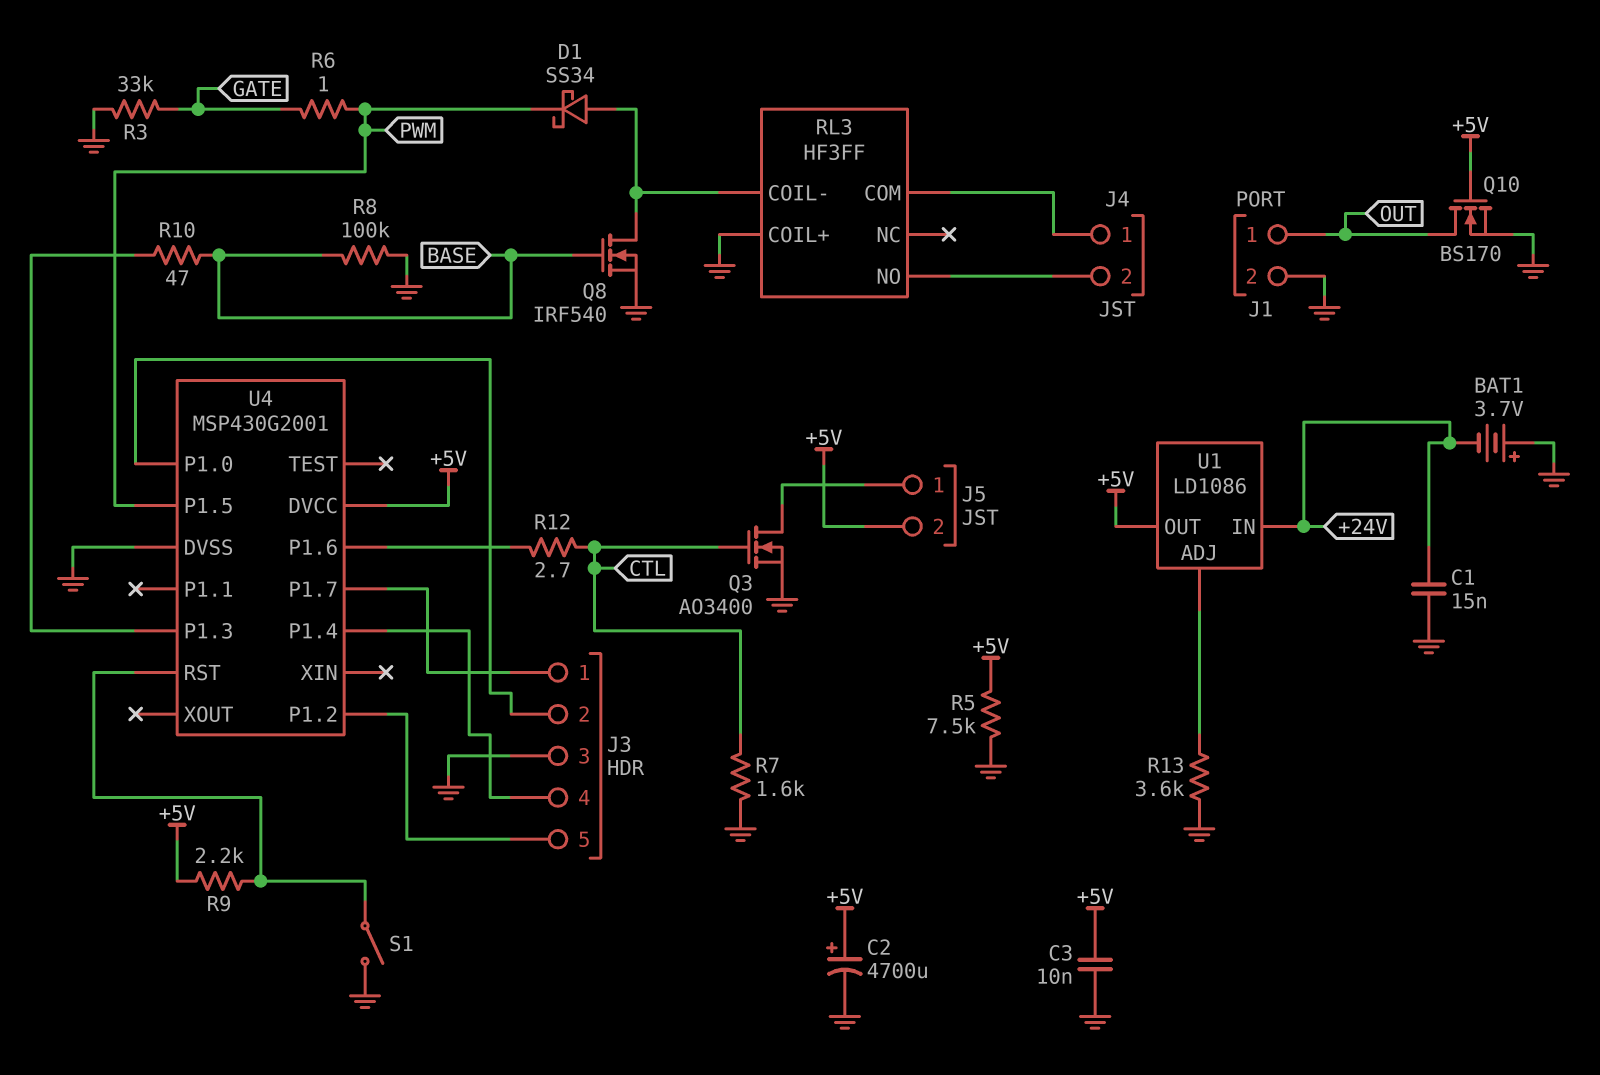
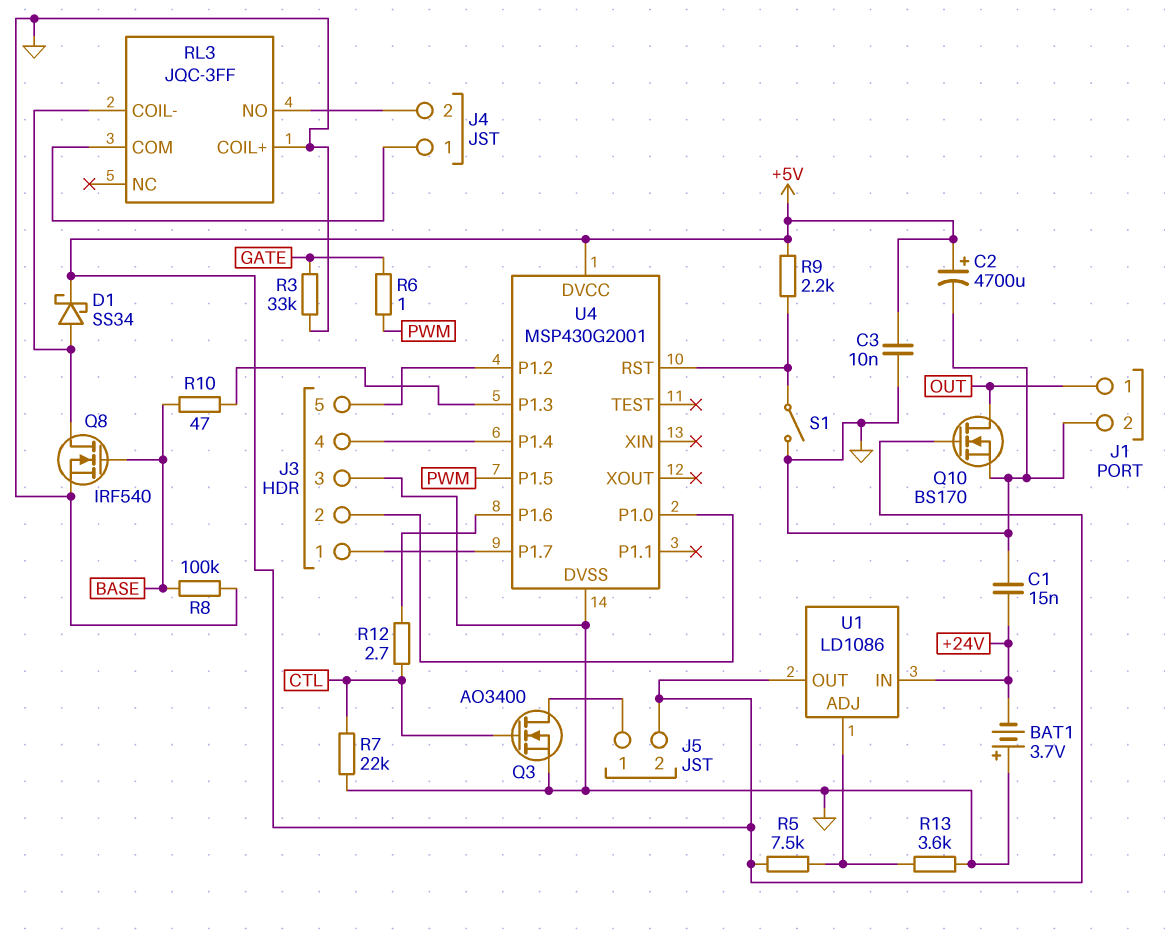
D1: schottky SS34 (A RL3/COIL-, K PWM) -> schottky SS34 (A RL3/COIL-, K +5V)
R5: 7.5k (+5V, GND) -> 7.5k (+5V, U1/ADJ)
R7: 1.6k (CTL, GND) -> 22k (CTL, GND)
RL3: HF3FF -> JQC-3FF

